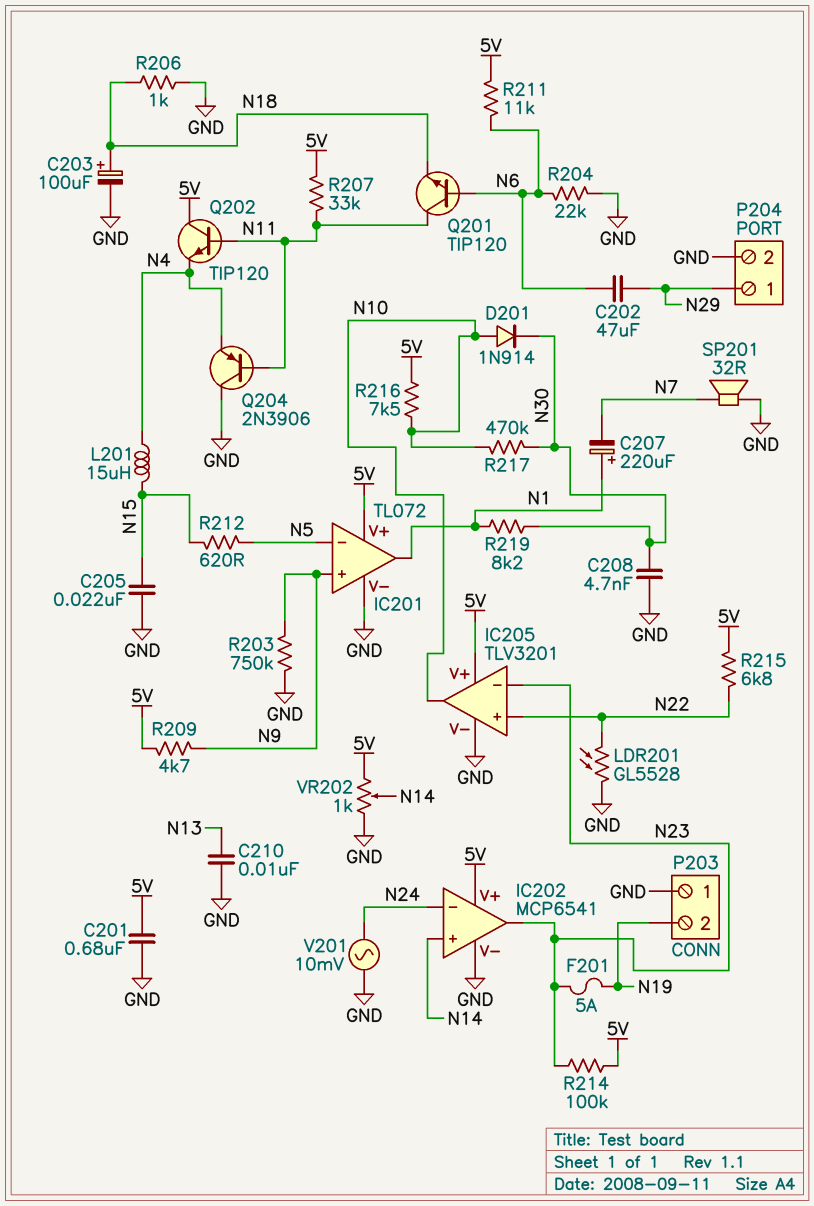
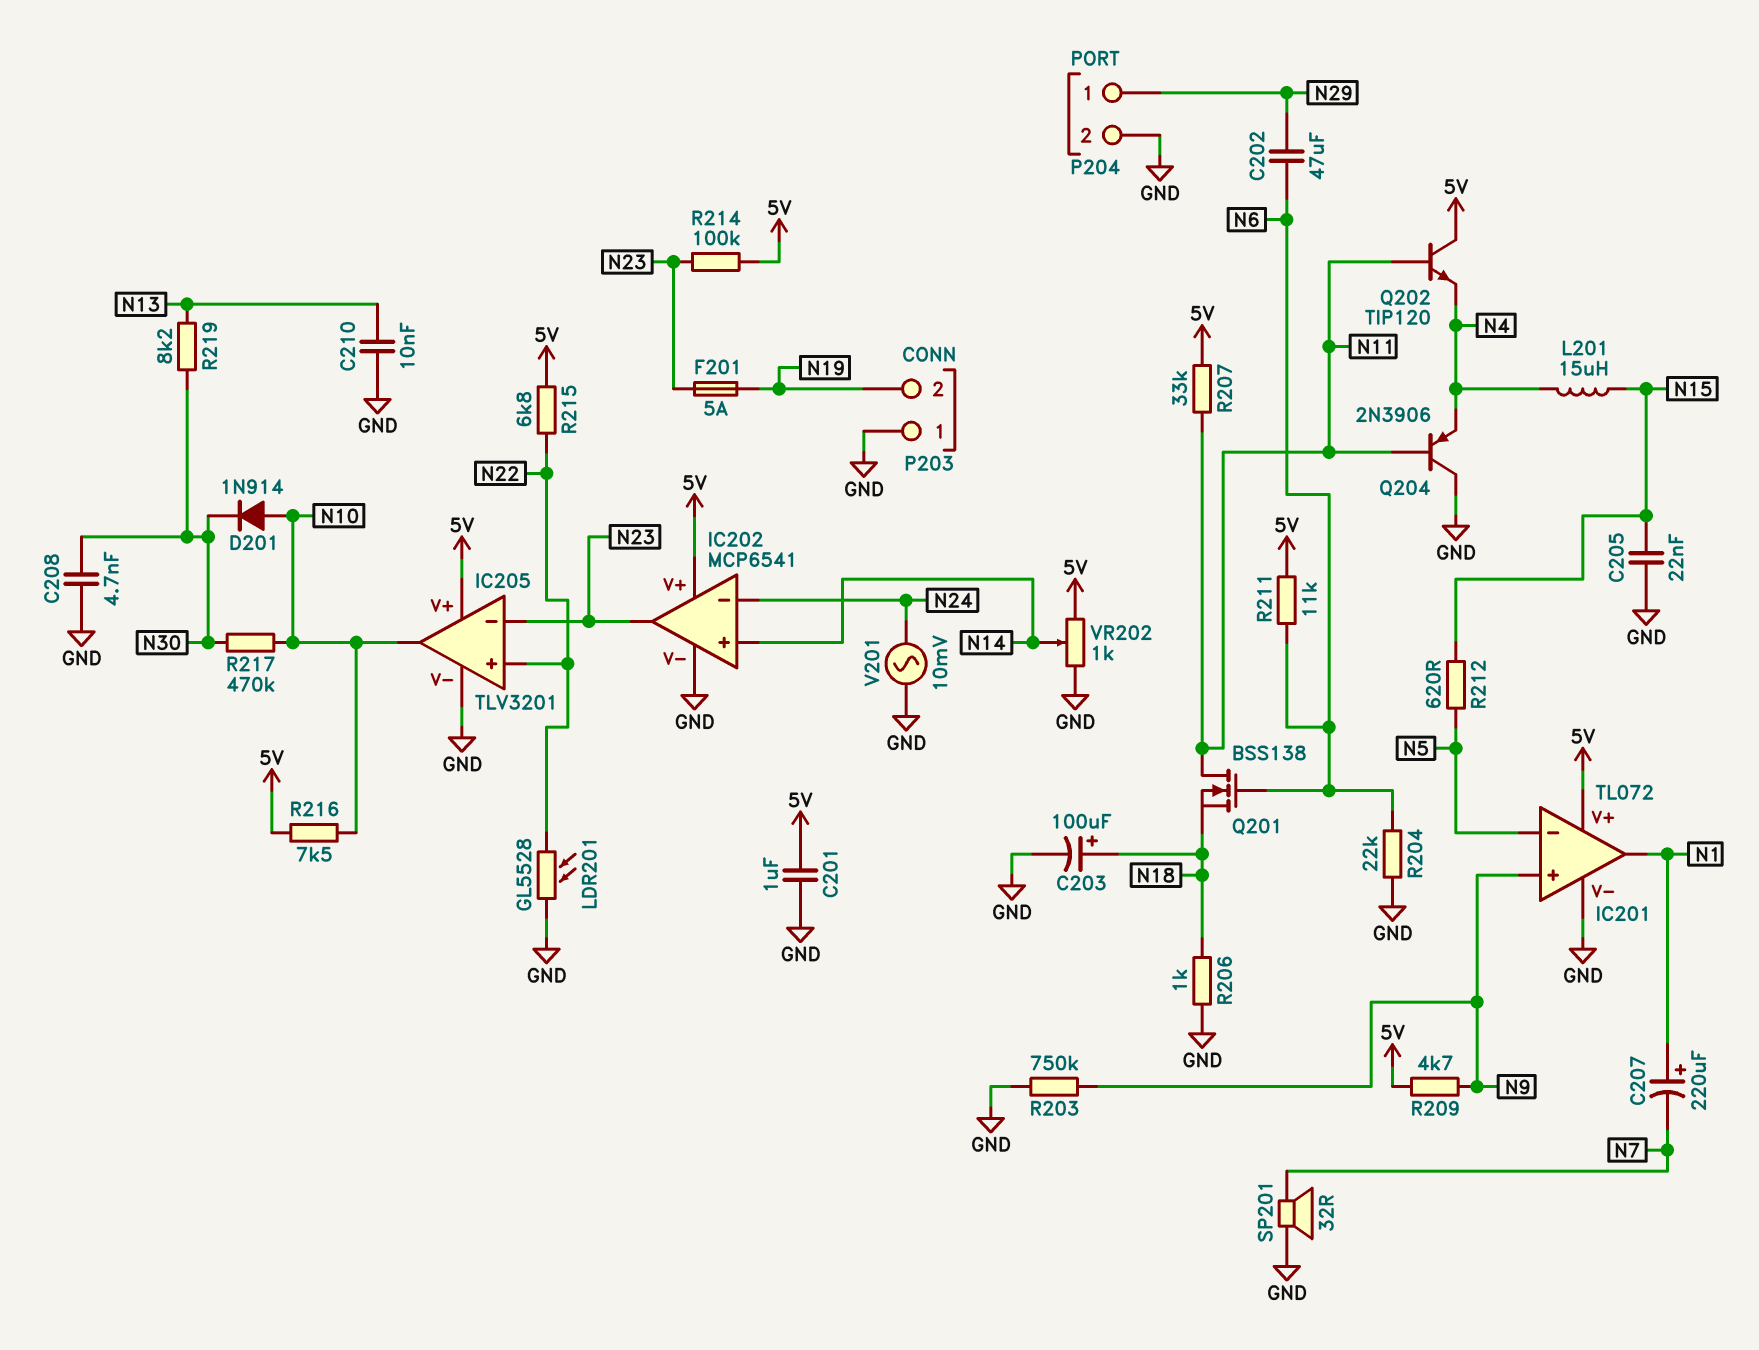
C201: 680nF (5V, GND) -> 1uF (5V, GND)
Q201: NPN TIP120 (B N6, C N11, E N18) -> NMOS BSS138 (G N6, D N11, S N18)
R219: 8.2k (N1, N30) -> 8.2k (N13, N30)

